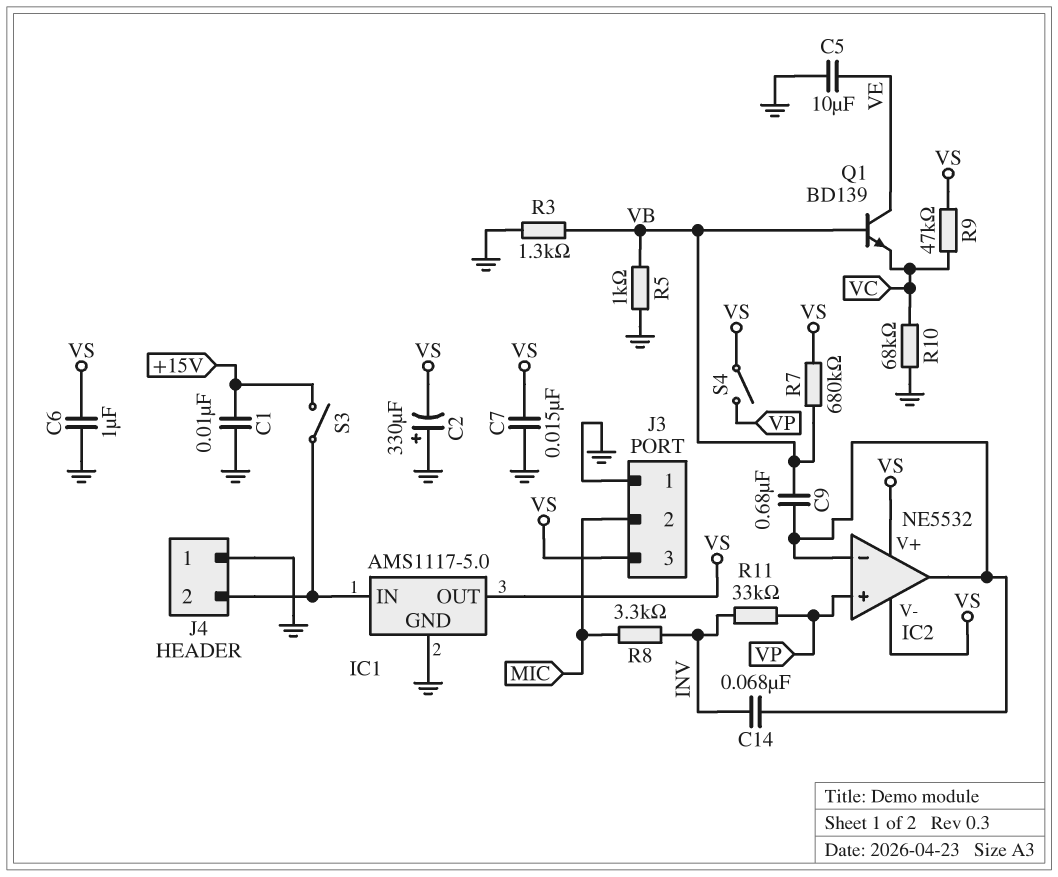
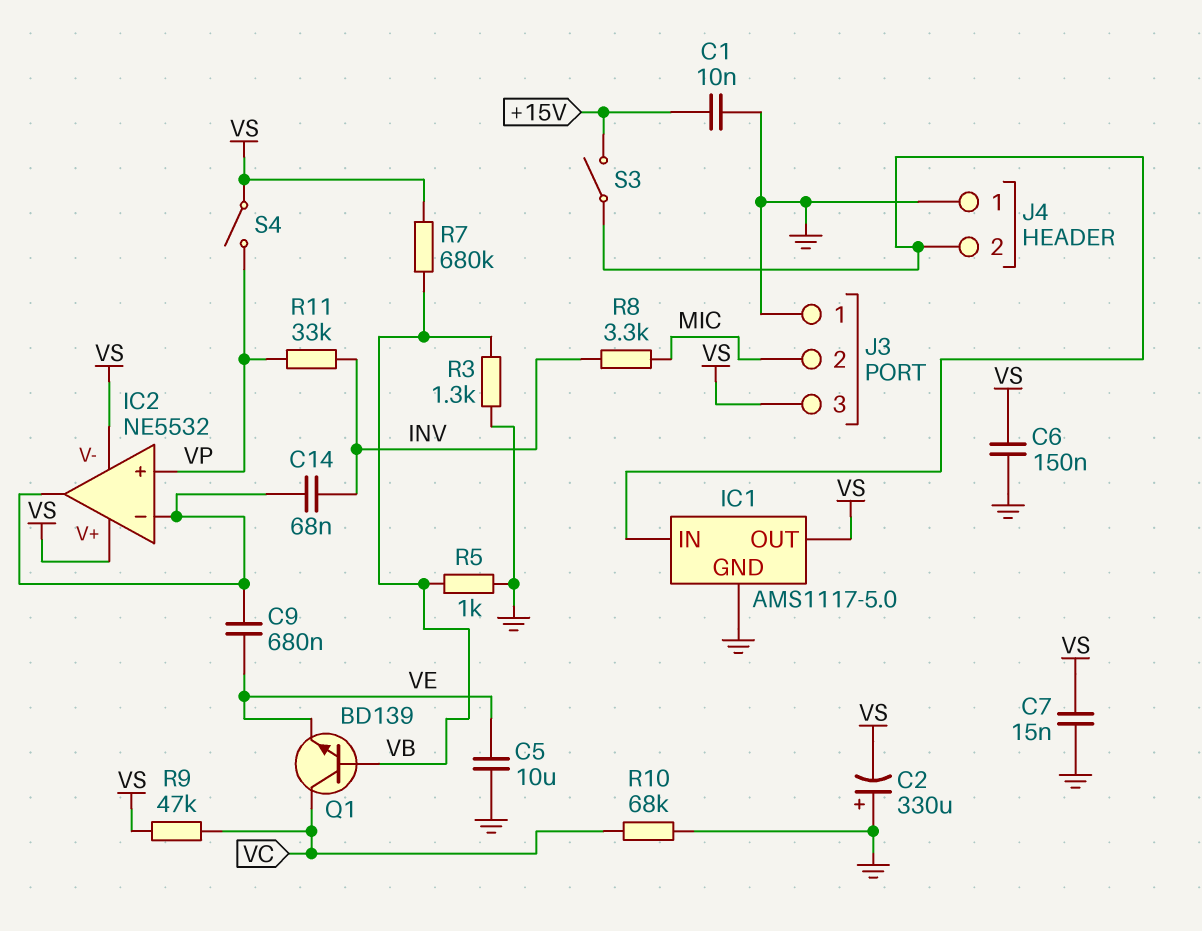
C6: 1uF (GND, VS) -> 150nF (GND, VS)
C9: 680nF (IC2/in-, VB) -> 680nF (IC2/in-, VE)
Q1: NPN BD139 (B VB, C VE, E VC) -> NPN BD139 (B VB, C VC, E VE)

